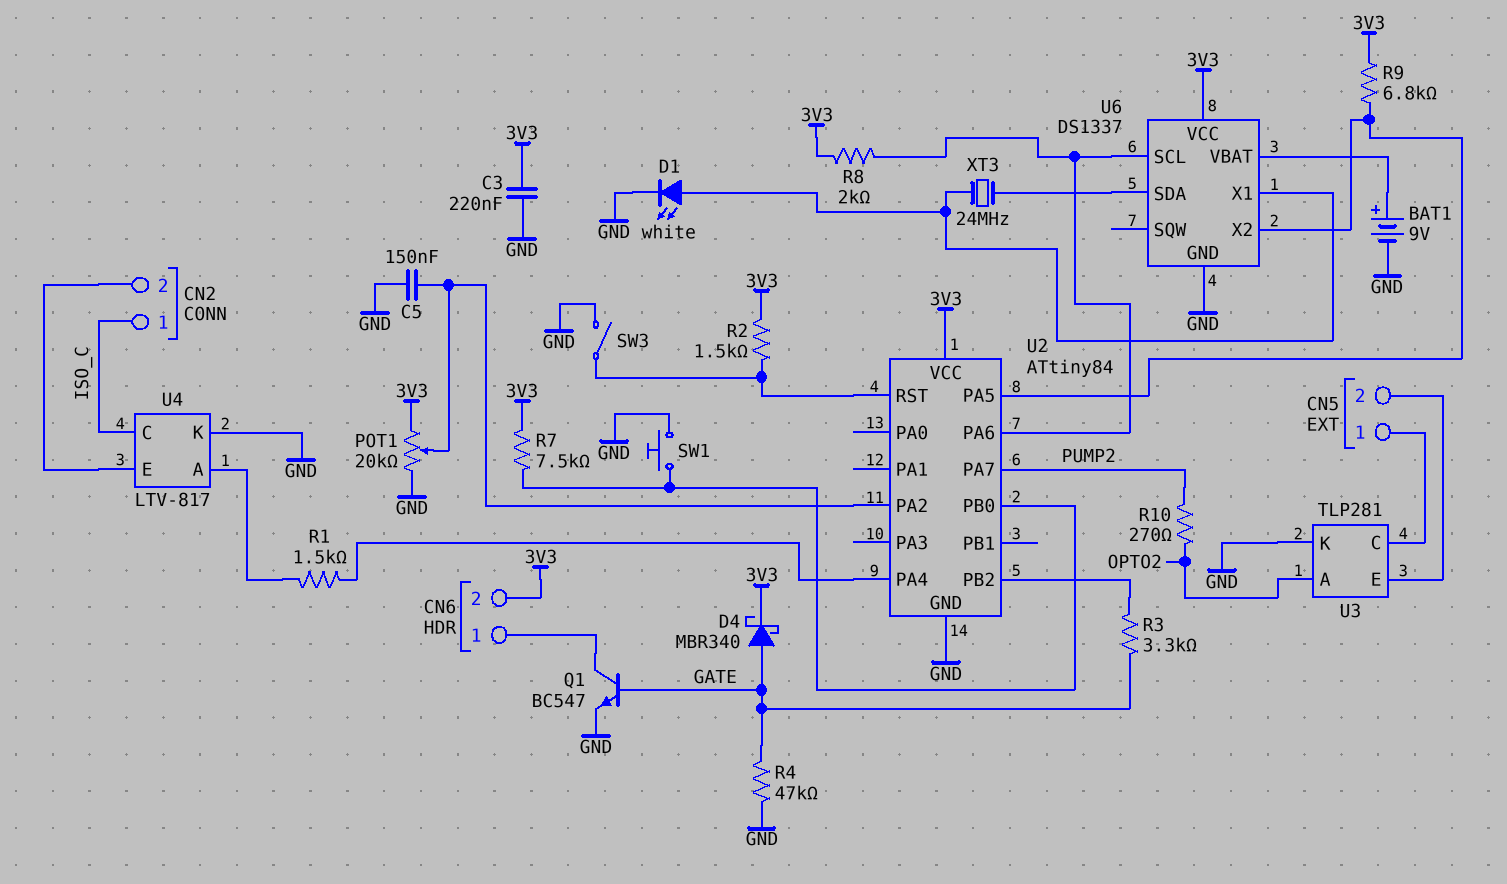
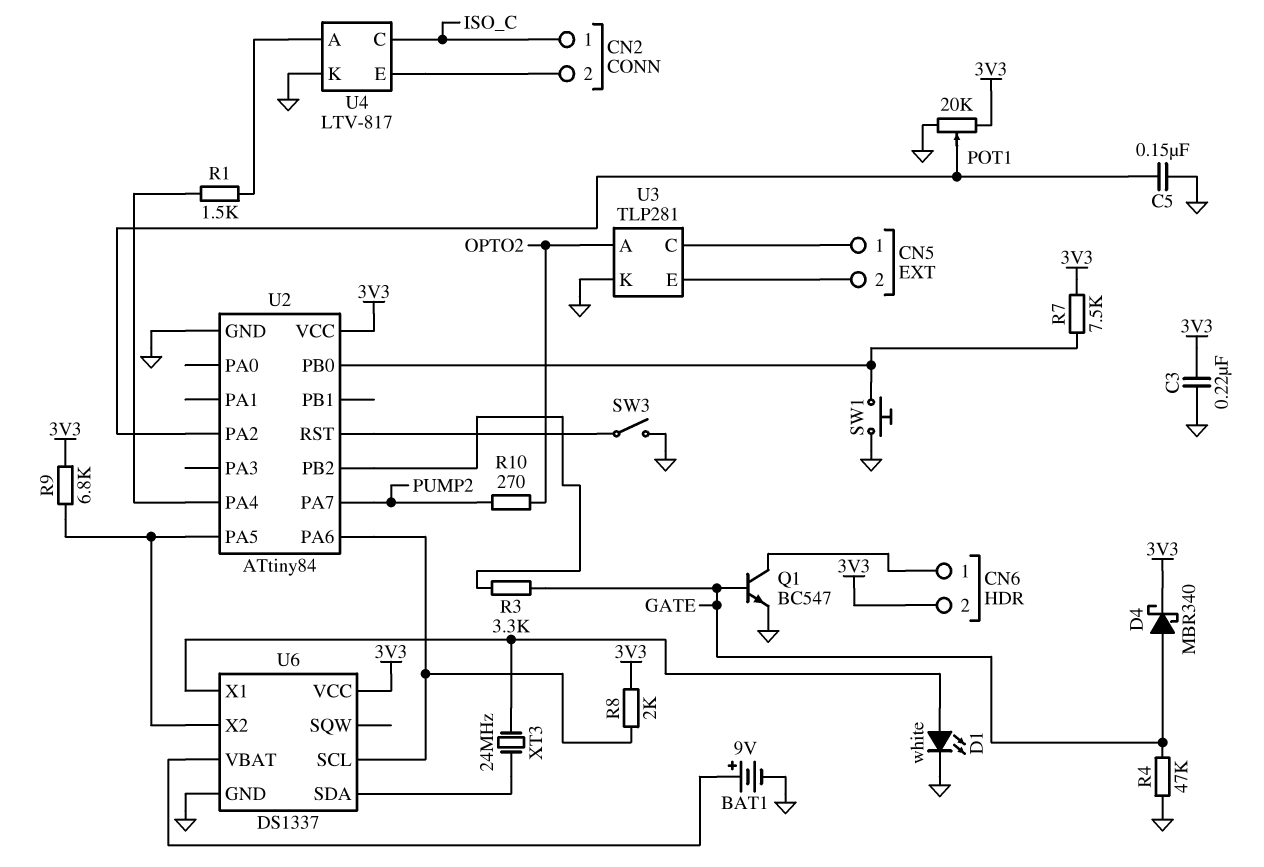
R2: 1.5k (3V3, U2/RST) -> none

